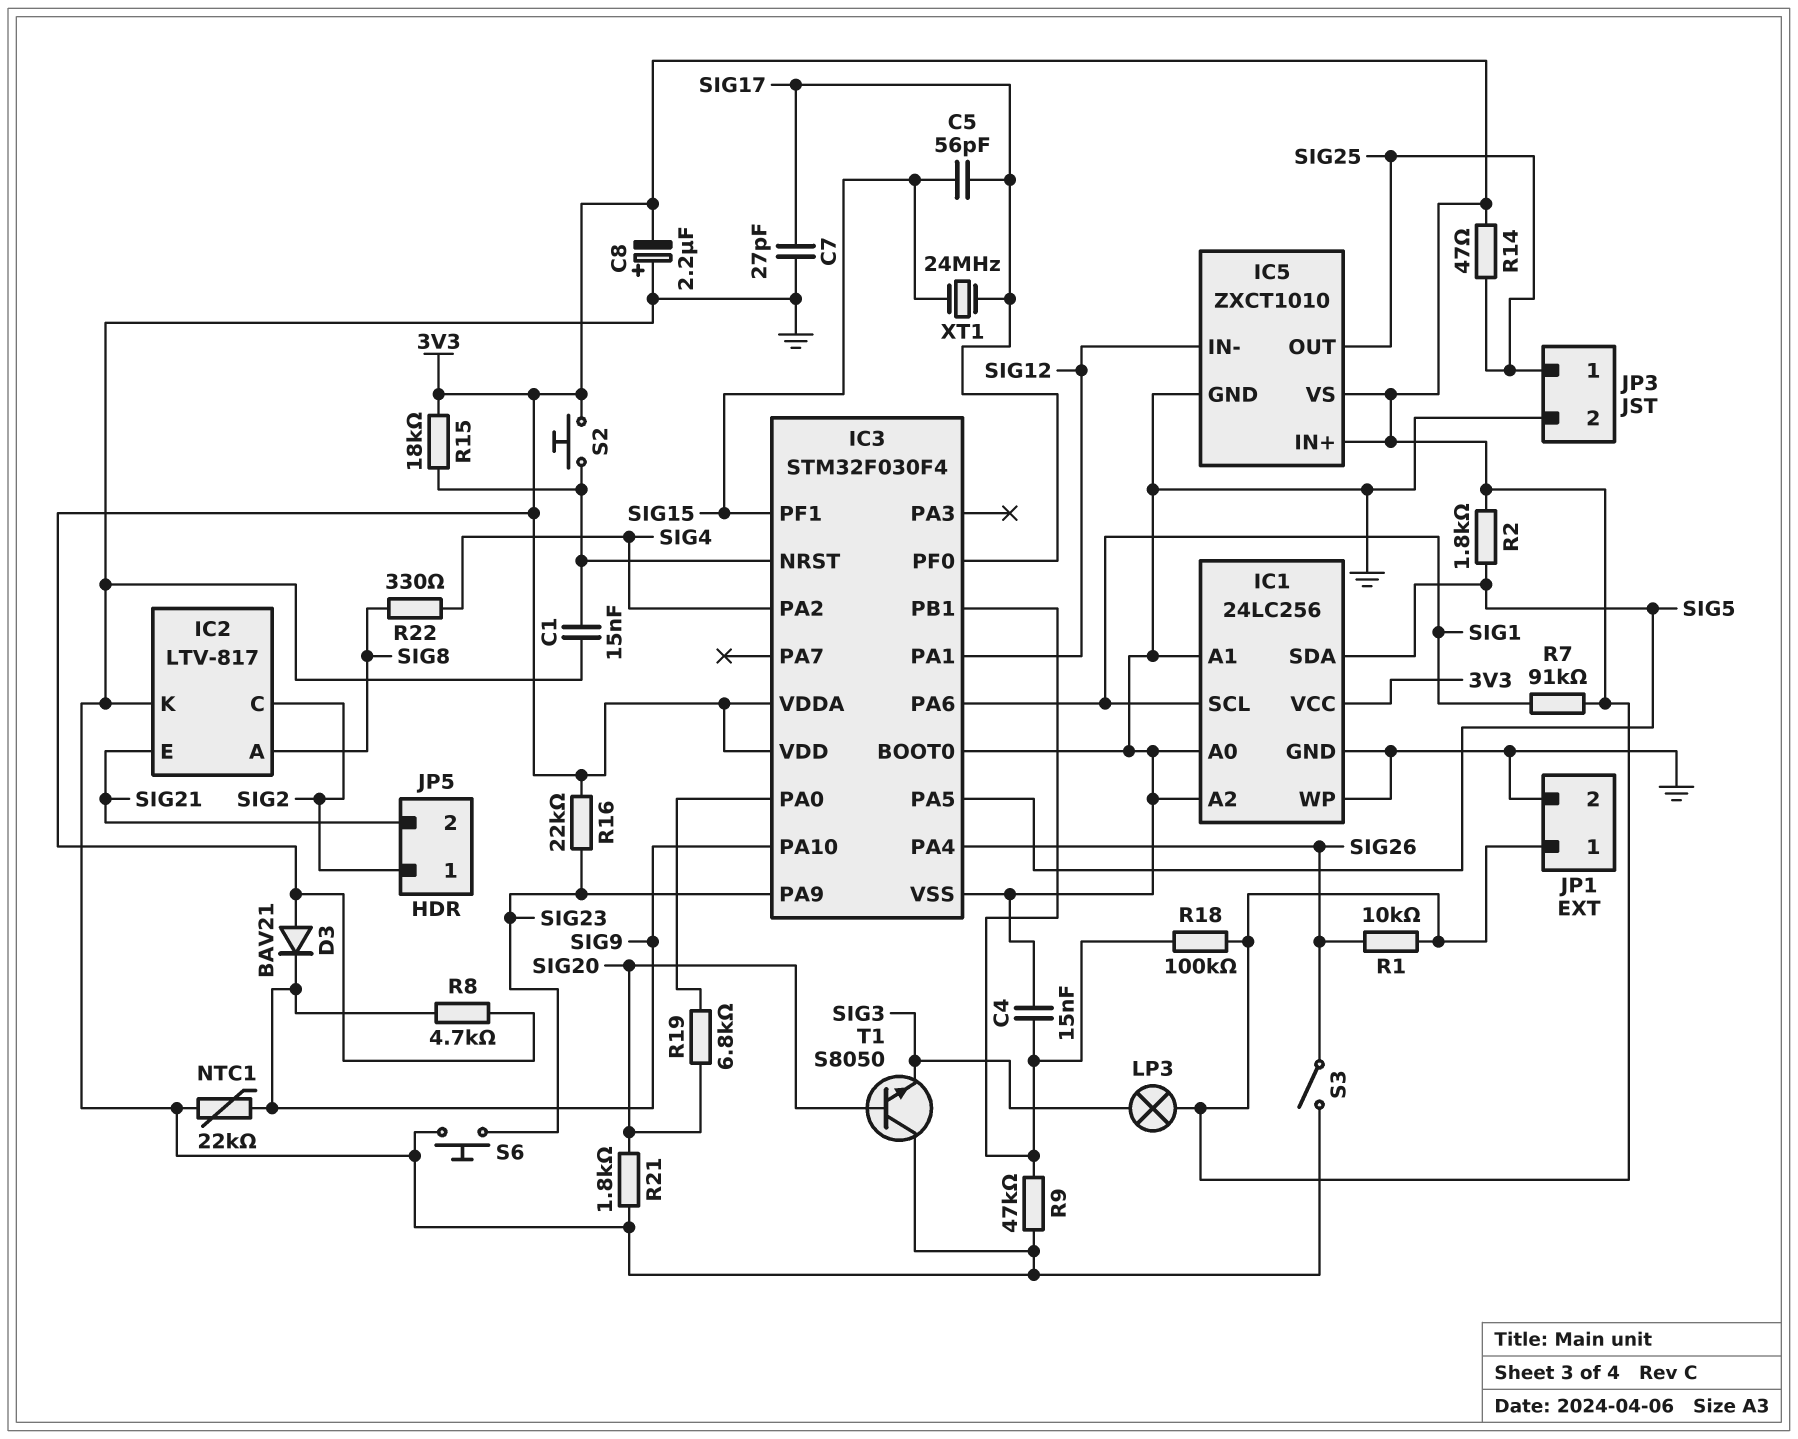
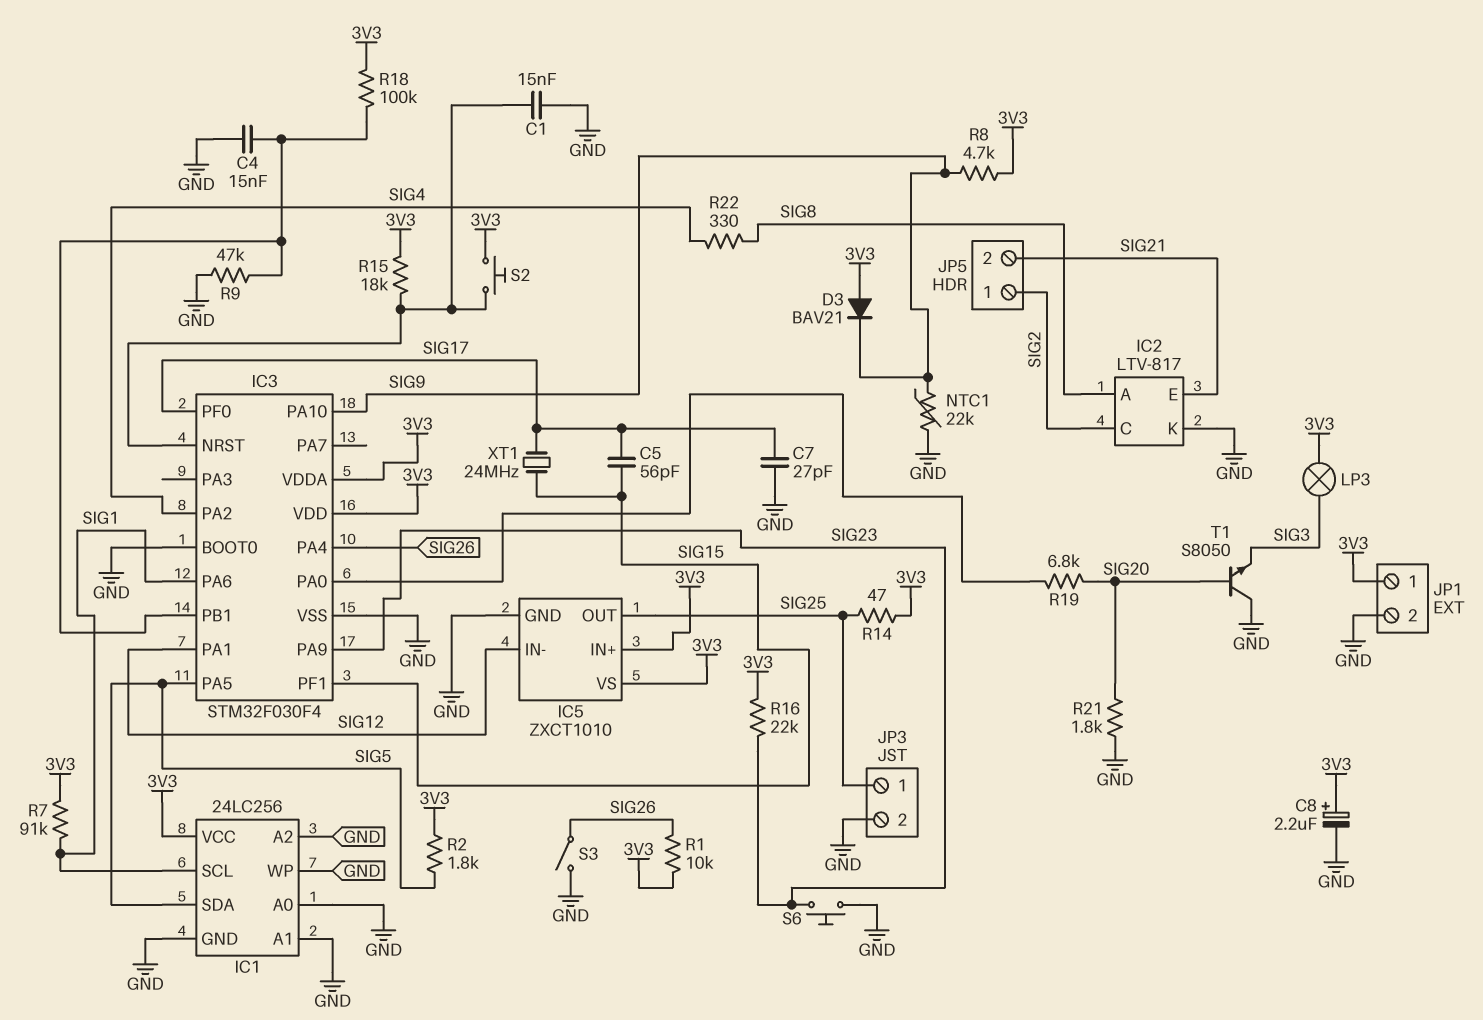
C8: 2.2uF (plus GND, minus 3V3) -> 2.2uF (plus 3V3, minus GND)

